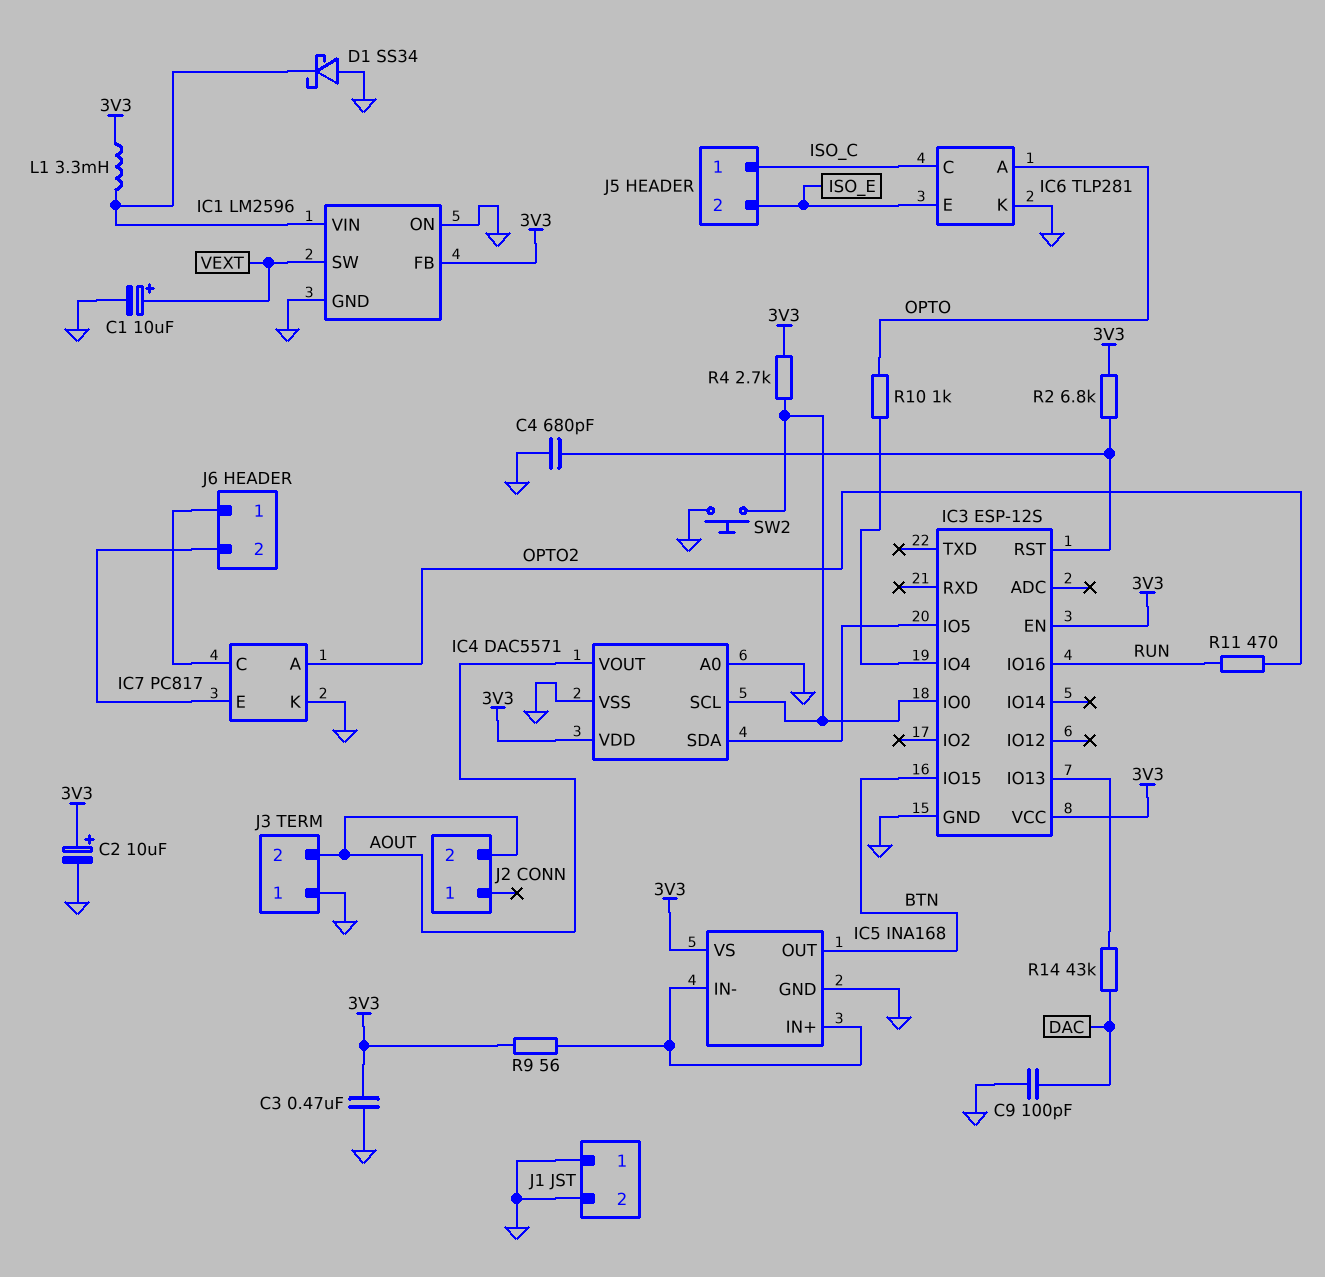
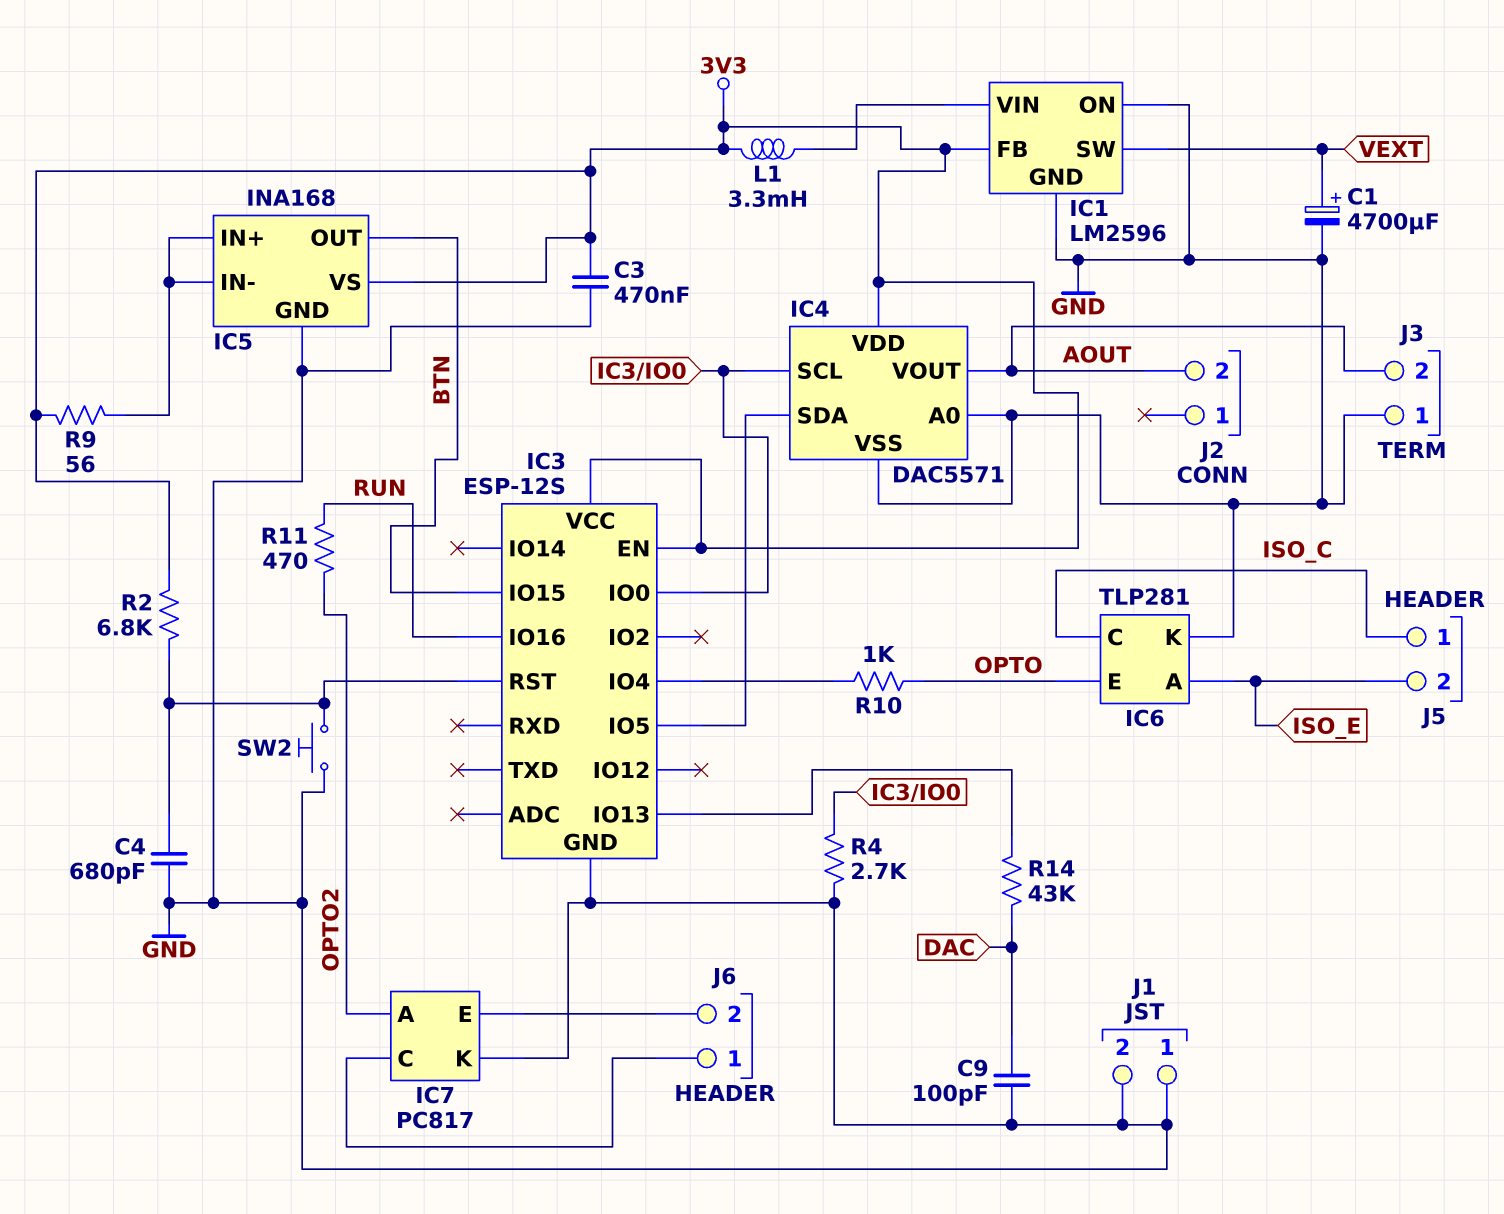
C1: 10uF (plus VEXT, minus GND) -> 4700uF (plus VEXT, minus GND)
C2: 10uF (plus 3V3, minus GND) -> none
D1: schottky SS34 (A GND, K IC1/VIN) -> none
IC6 pin A: OPTO -> ISO_E
IC6 pin E: ISO_E -> OPTO
R4: 2.7k (3V3, IC3/IO0) -> 2.7k (GND, IC3/IO0)
SW2: button (GND, IC3/IO0) -> button (GND, IC3/RST)

